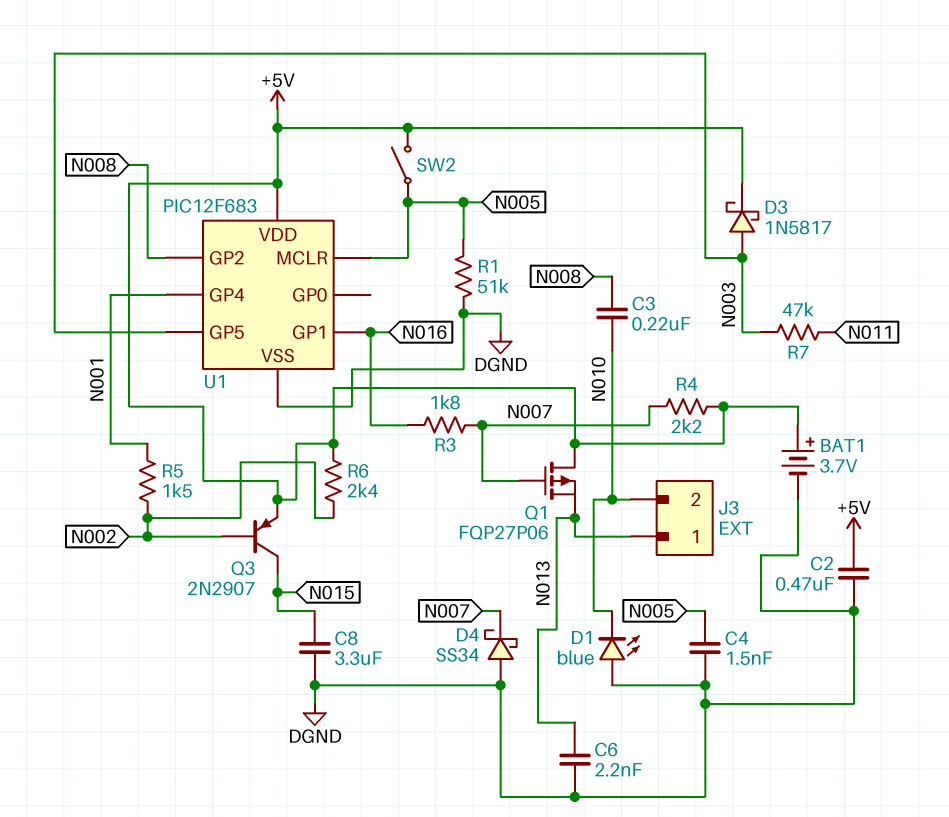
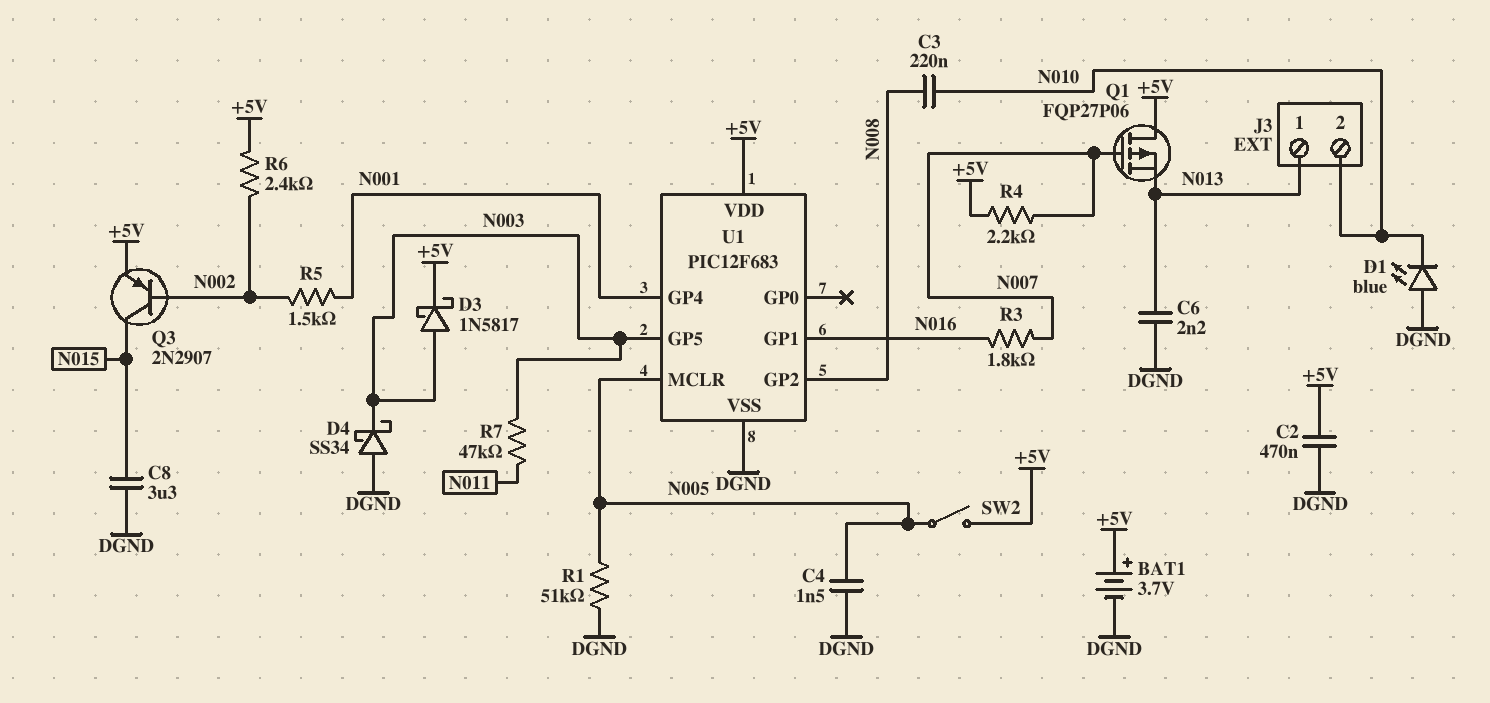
D4: schottky SS34 (A DGND, K N007) -> schottky SS34 (A DGND, K N003)

